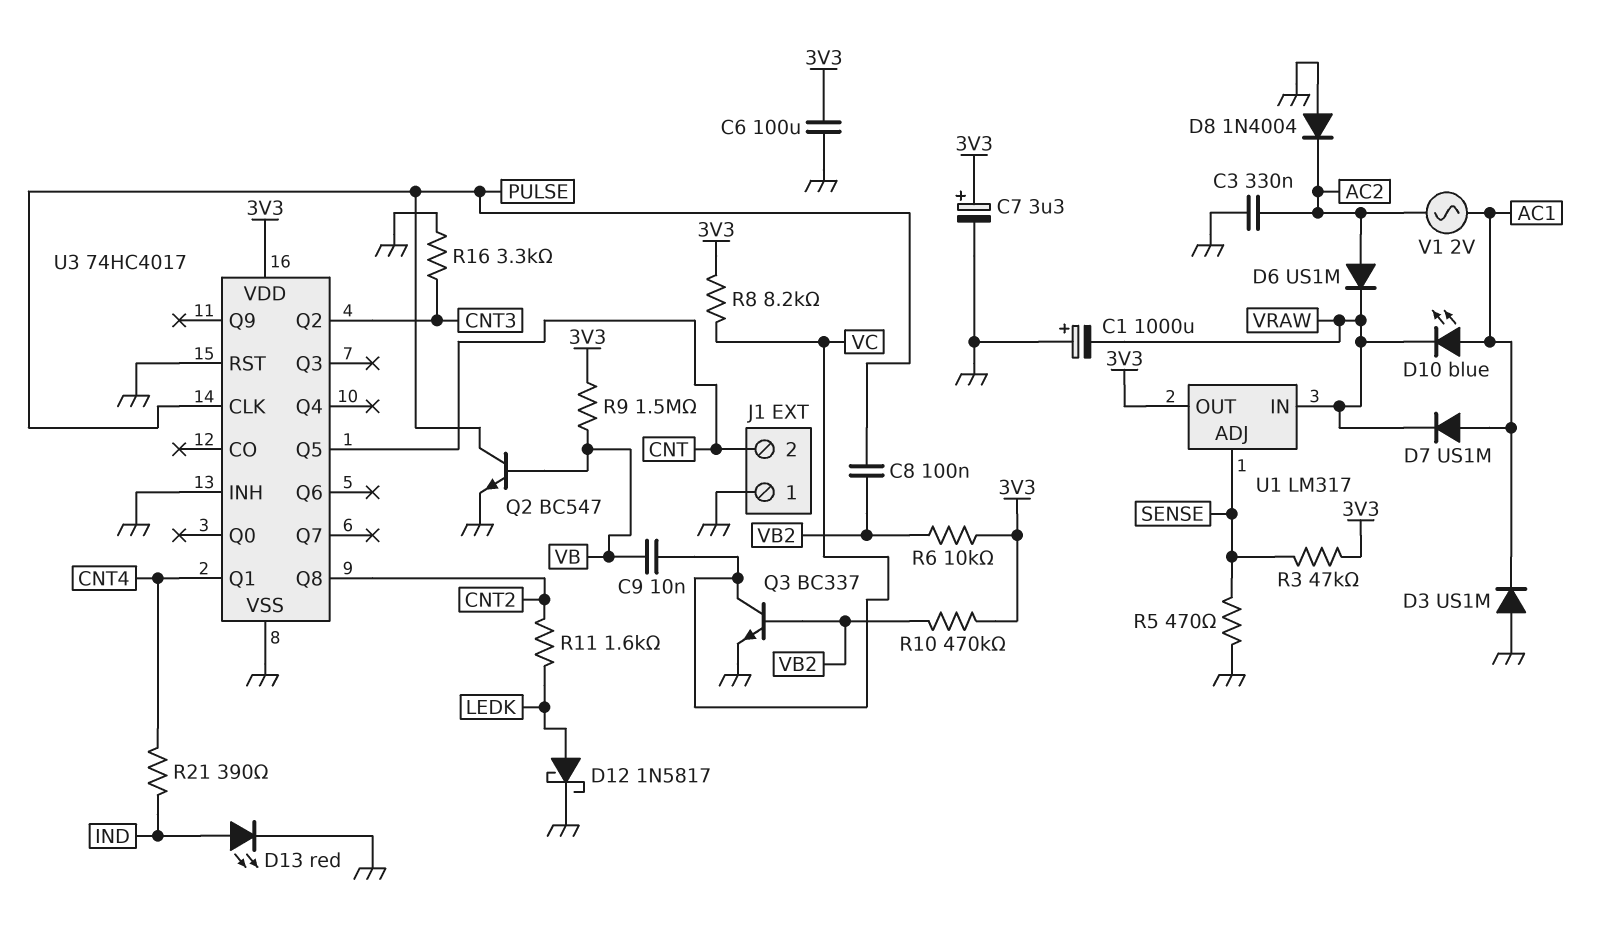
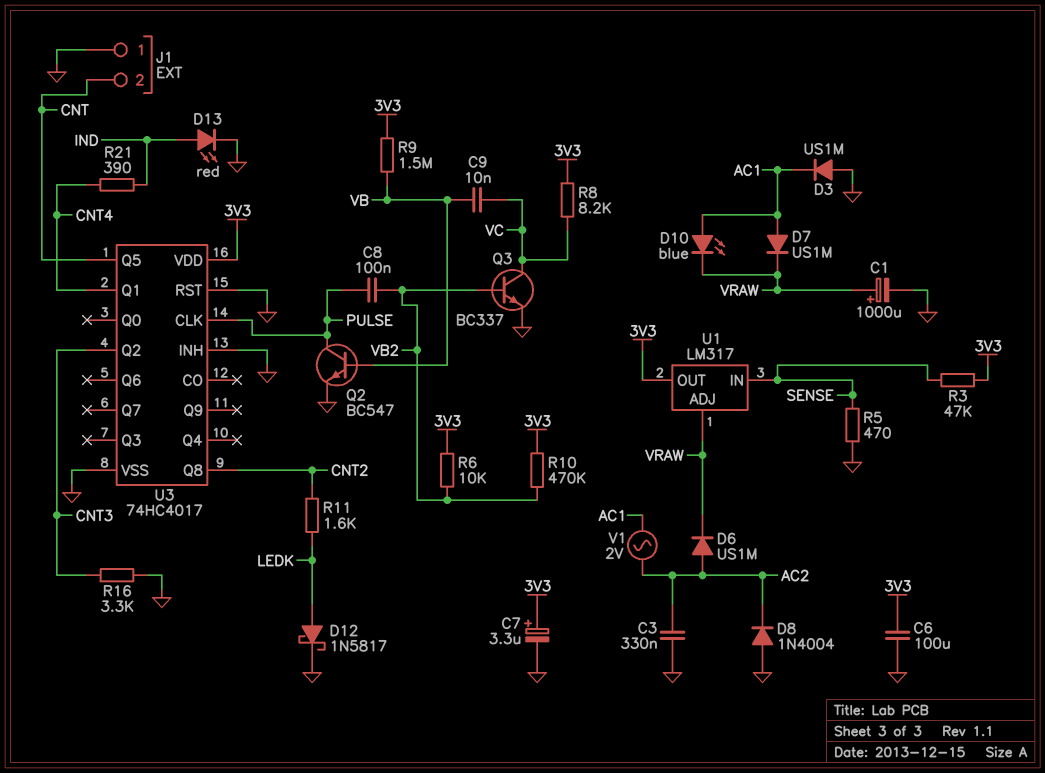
C1: 1000uF (plus GND, minus VRAW) -> 1000uF (plus VRAW, minus GND)
U1 pin ADJ: SENSE -> VRAW
U1 pin IN: VRAW -> SENSE

